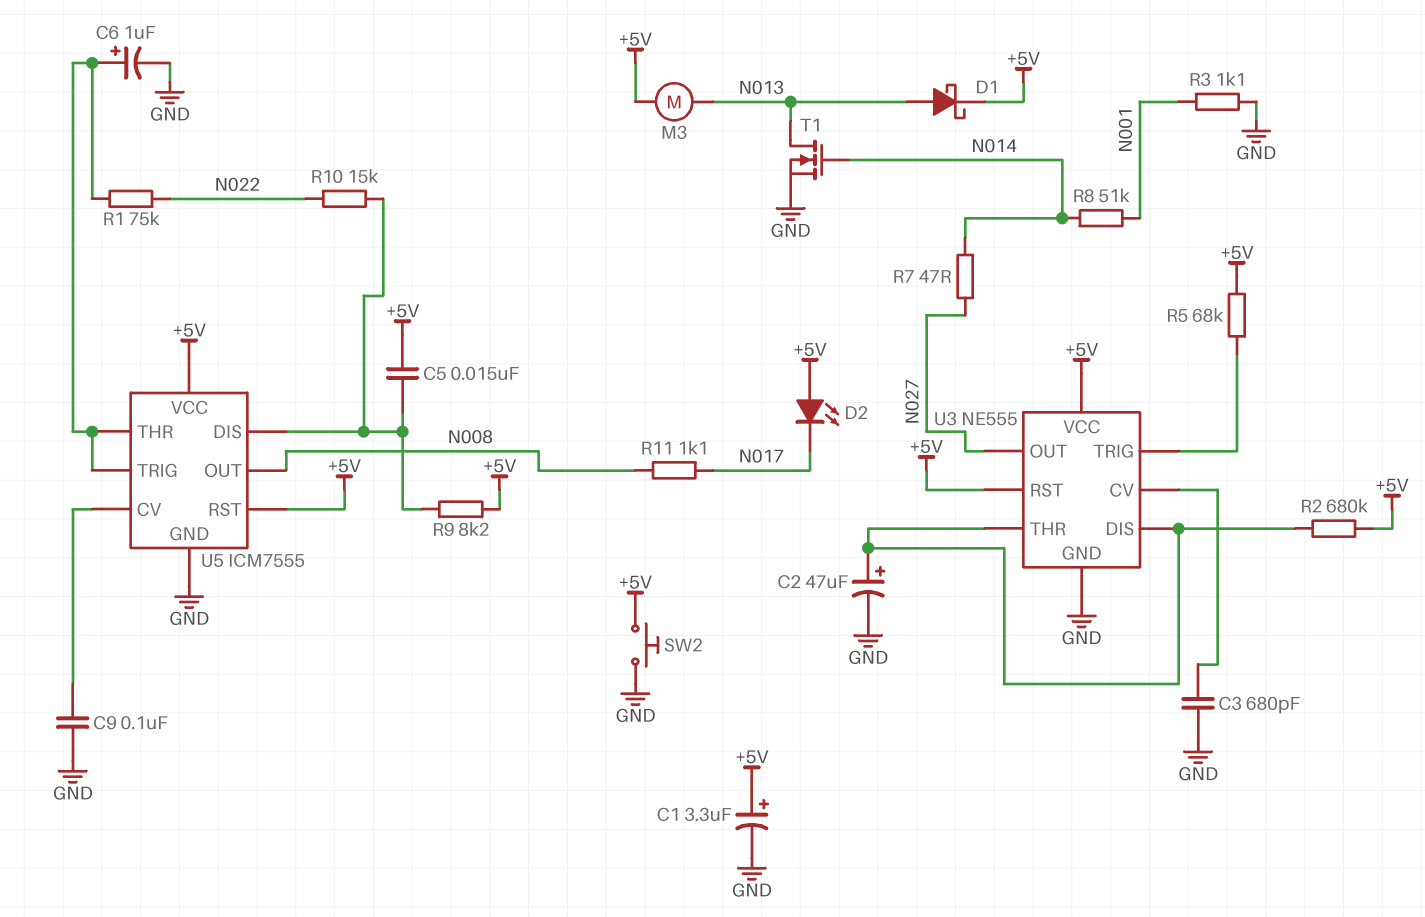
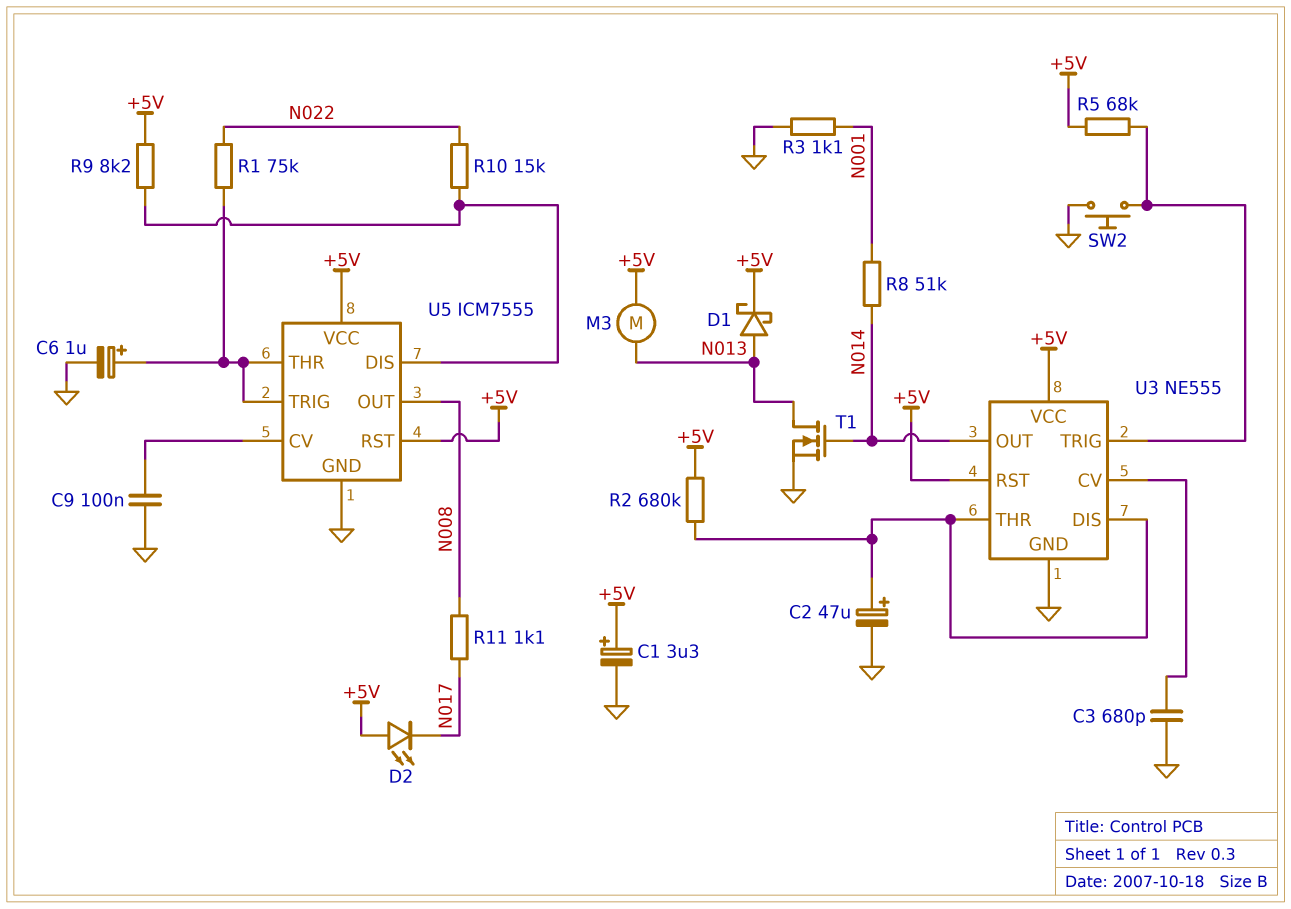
C5: 15nF (+5V, U5/DIS) -> none
R7: 47 (N014, N027) -> none
SW2: button (+5V, GND) -> button (GND, U3/TRIG)
U3 pin OUT: N027 -> N014

